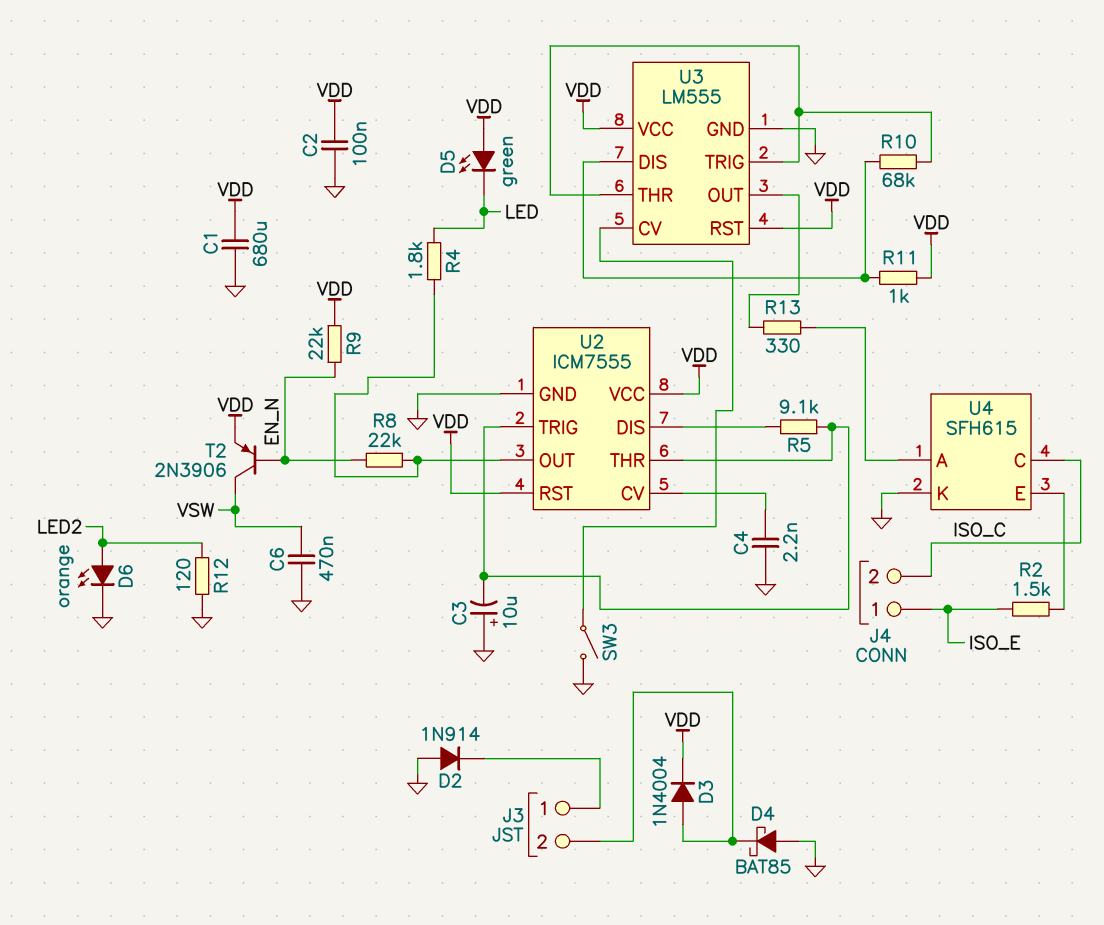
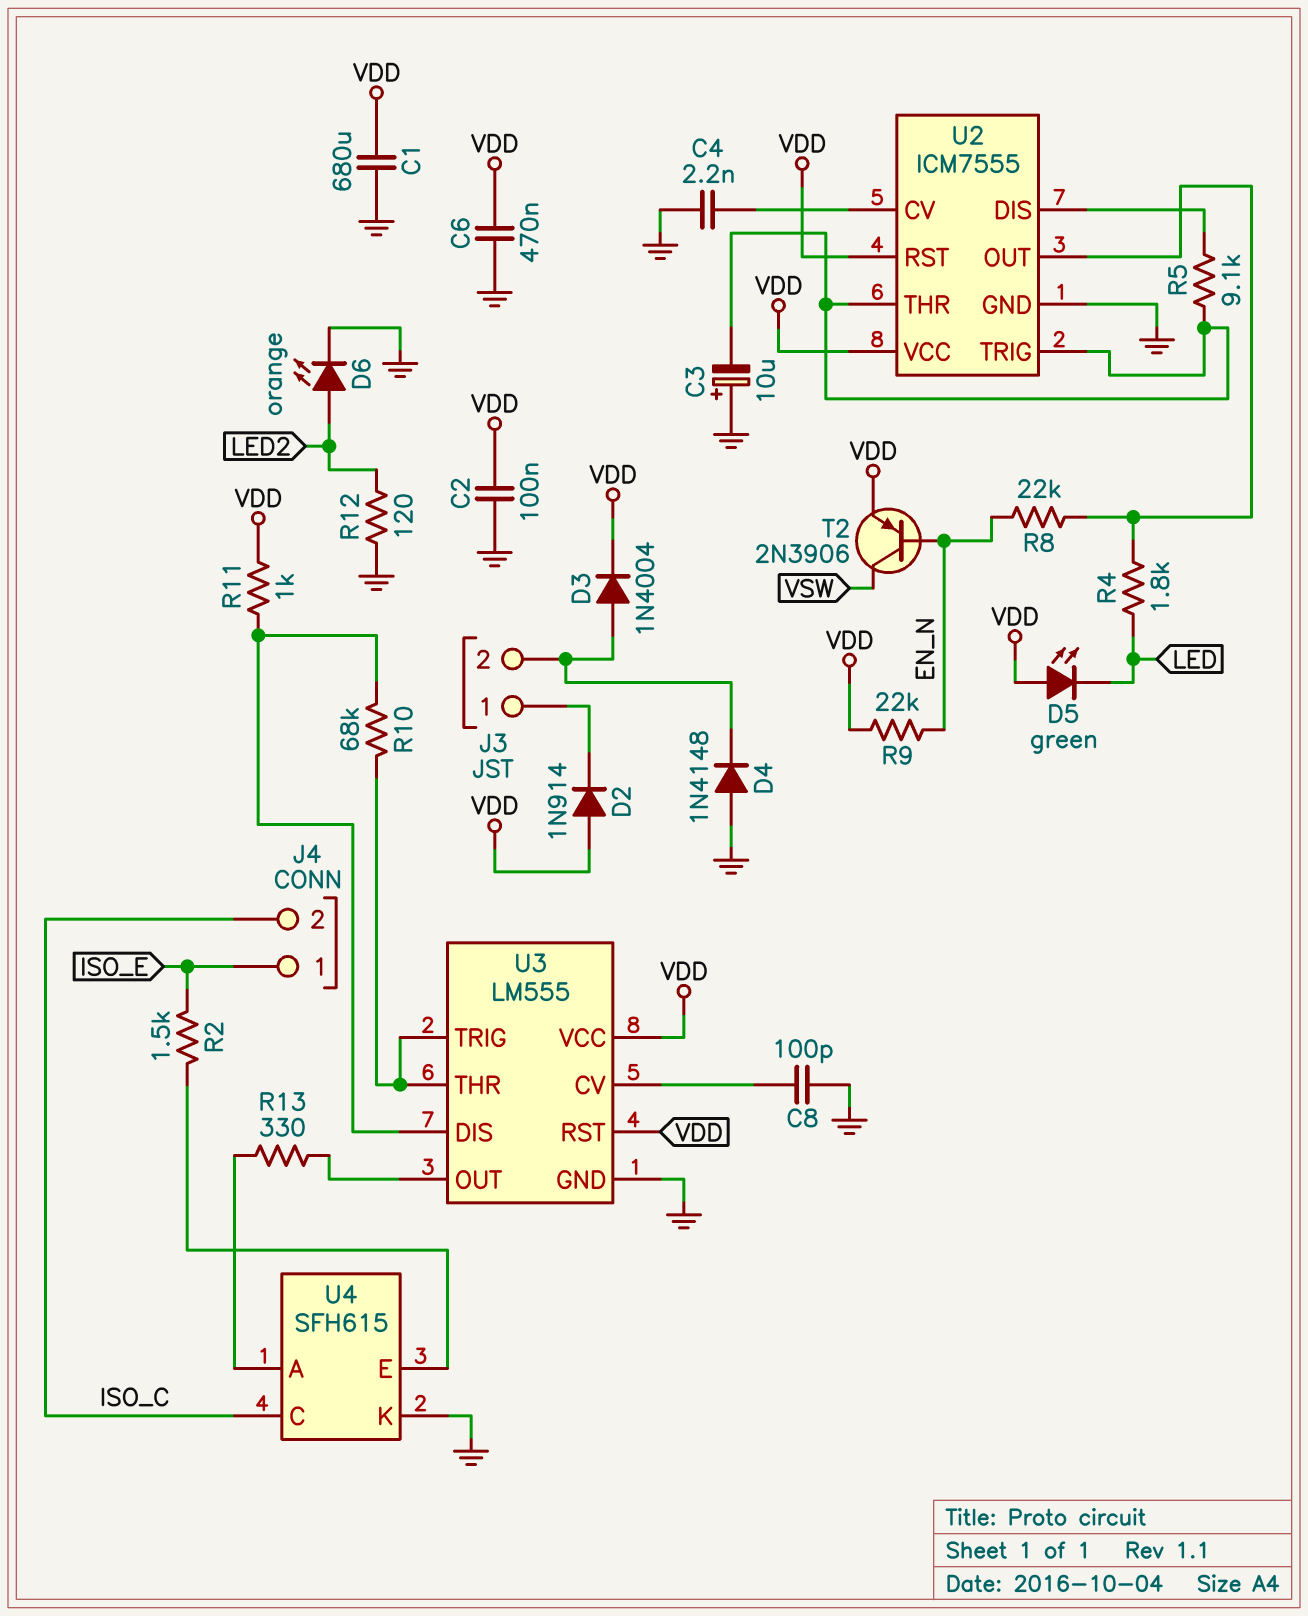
C6: 470nF (GND, VSW) -> 470nF (GND, VDD)
C8: none -> 100pF (GND, U3/CV)
D2: diode 1N914 (A GND, K J3/1) -> diode 1N914 (A VDD, K J3/1)
D4: schottky BAT85 (A GND, K J3/2) -> diode 1N4148 (A GND, K J3/2)
SW3: switch (GND, U3/CV) -> none

